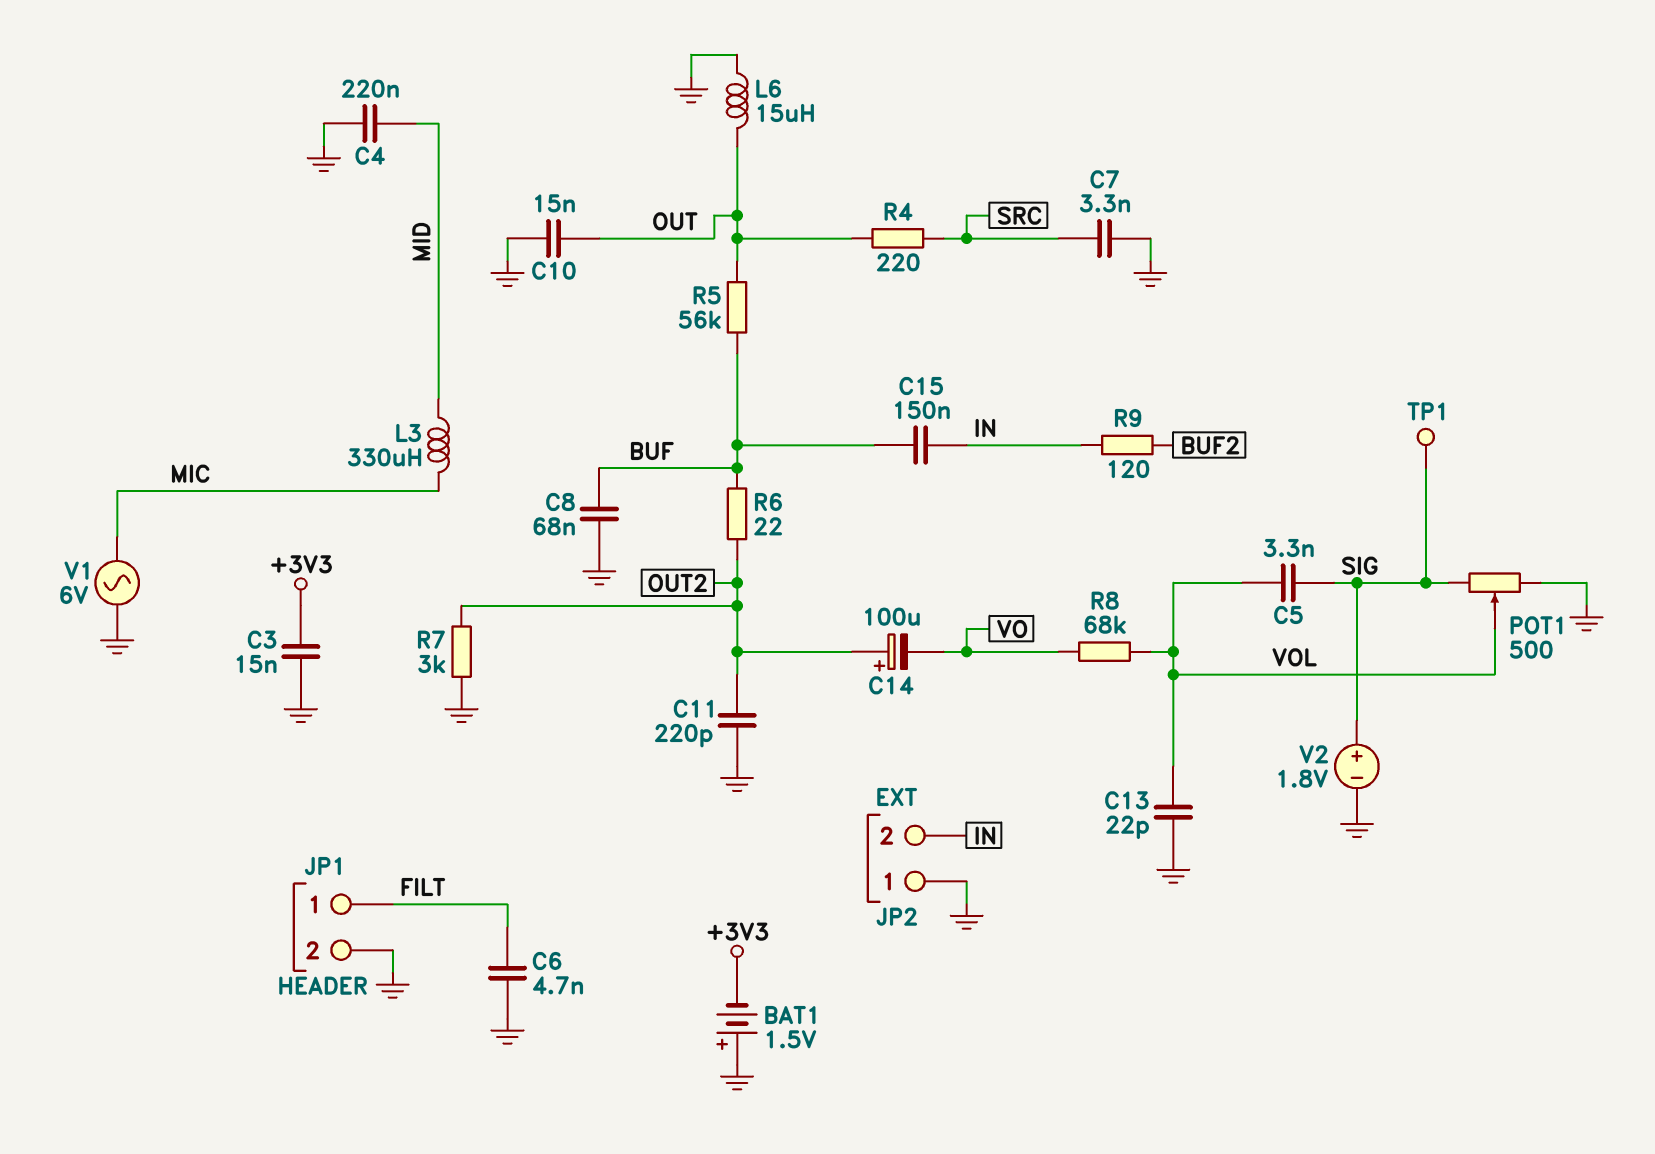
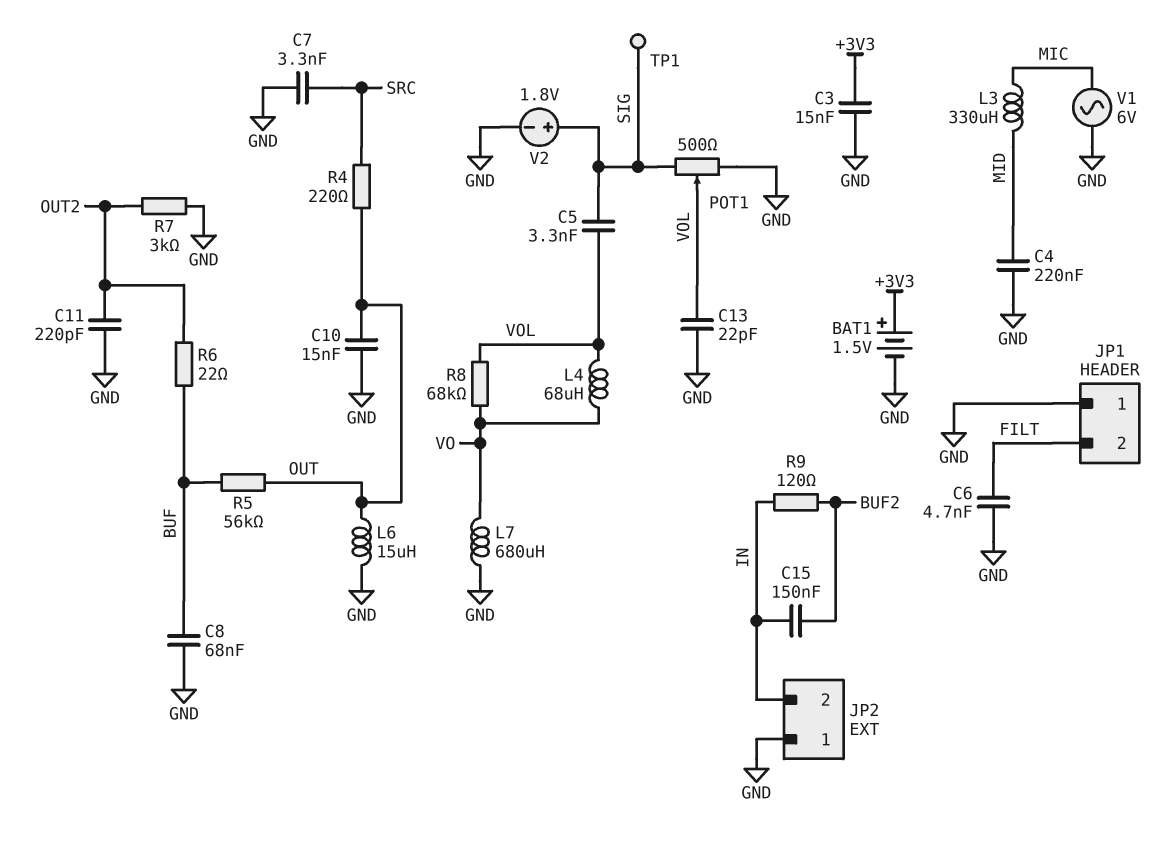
BAT1: 1.5V (plus GND, minus +3V3) -> 1.5V (plus +3V3, minus GND)
C14: 100uF (plus OUT2, minus VO) -> none
C15: 150nF (BUF, IN) -> 150nF (BUF2, IN)
JP1 pin 1: FILT -> GND
JP1 pin 2: GND -> FILT
L4: none -> 68uH (VO, VOL)
L7: none -> 680uH (GND, VO)

